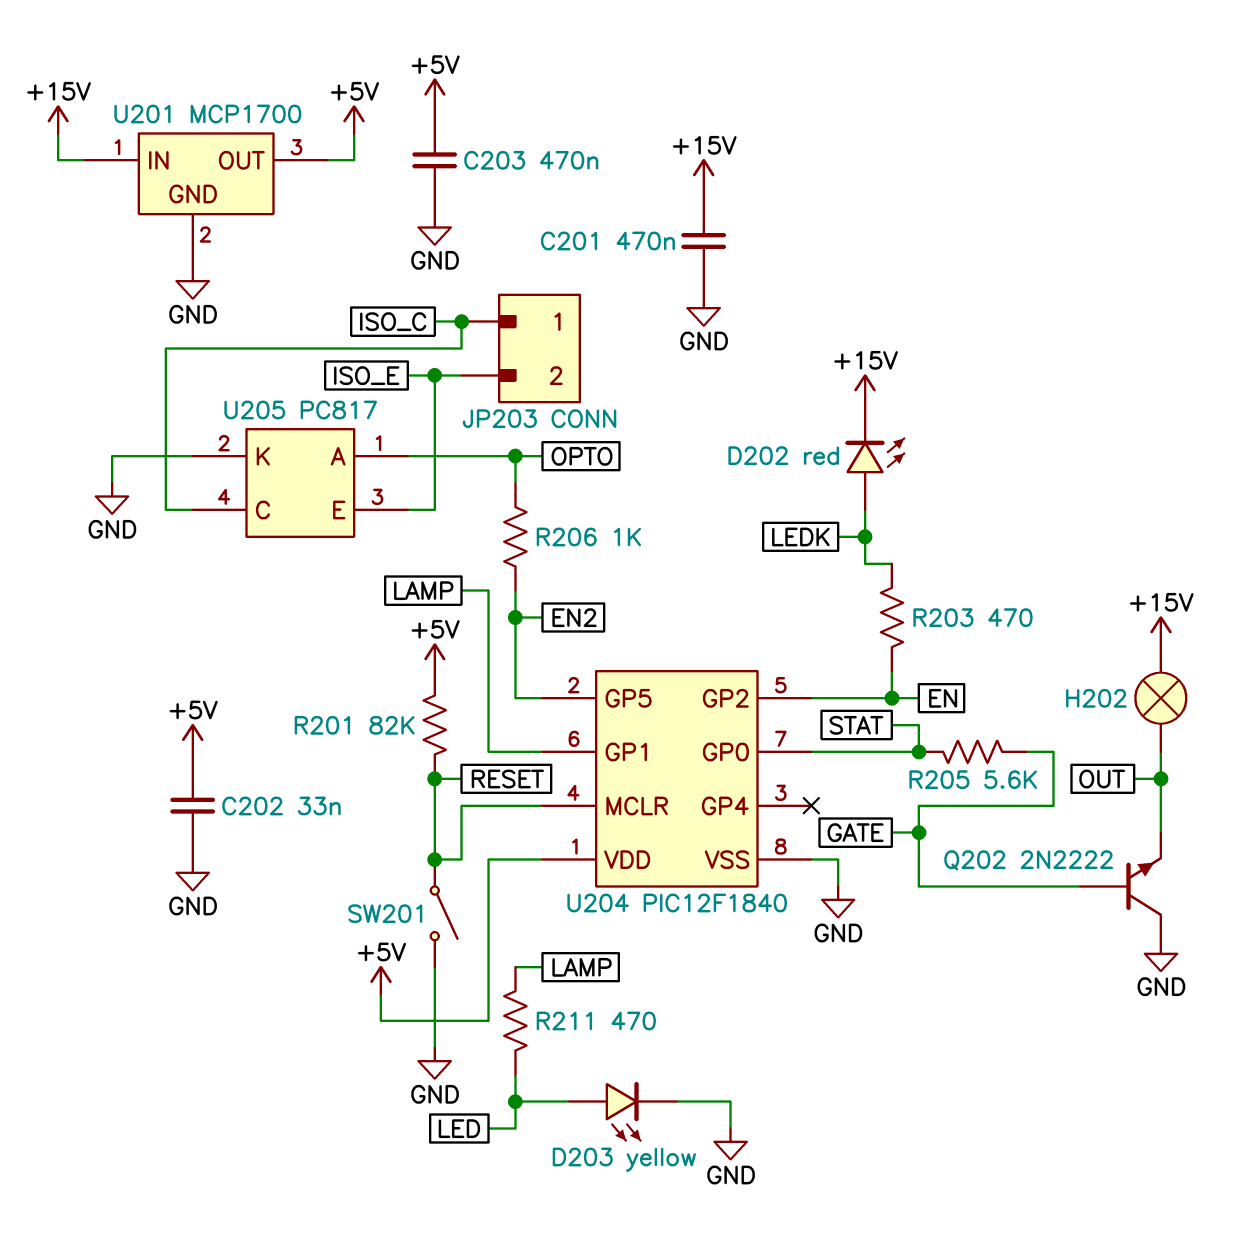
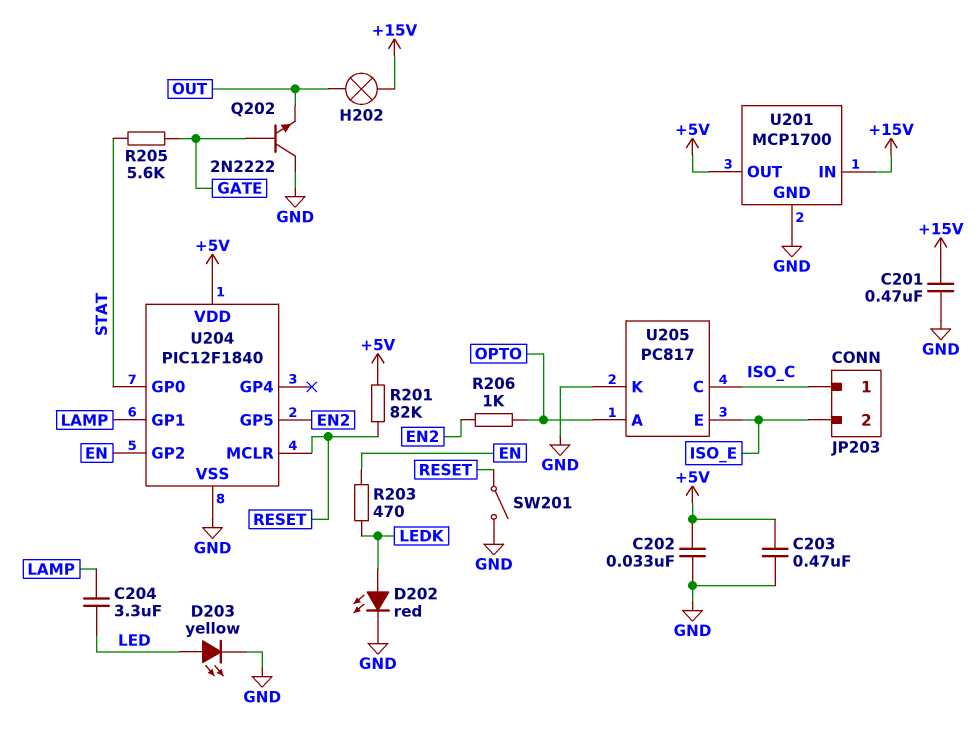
C204: none -> 3.3uF (LAMP, LED)
D202: LED red (A LEDK, K +15V) -> LED red (A LEDK, K GND)
R211: 470 (LAMP, LED) -> none

